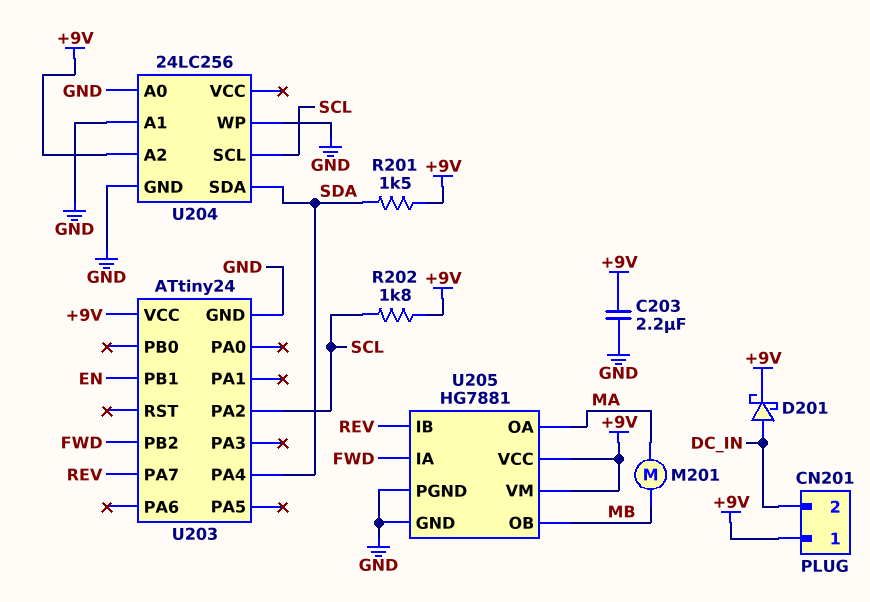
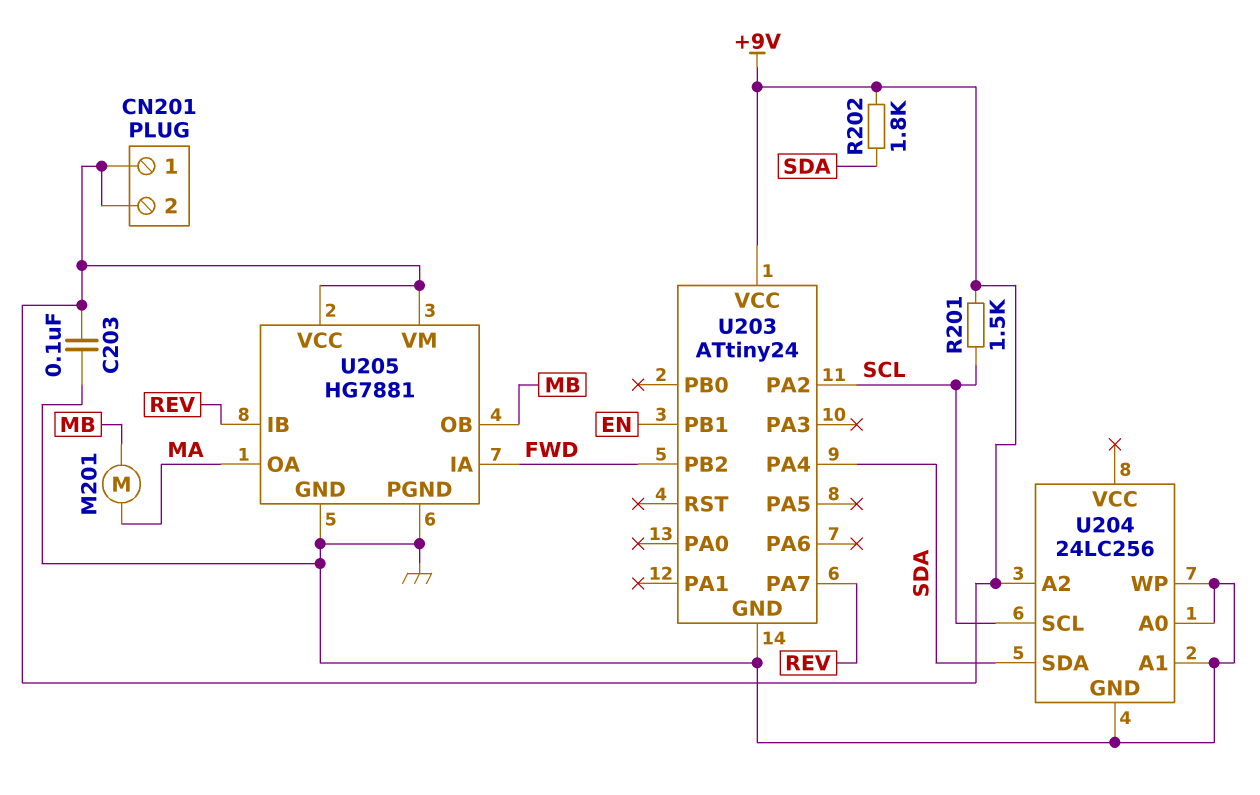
C203: 2.2uF (+9V, GND) -> 100nF (+9V, GND)
CN201 pin 2: DC_IN -> +9V
D201: schottky (A DC_IN, K +9V) -> none
R201: 1.5k (+9V, SDA) -> 1.5k (+9V, SCL)
R202: 1.8k (+9V, SCL) -> 1.8k (+9V, SDA)

